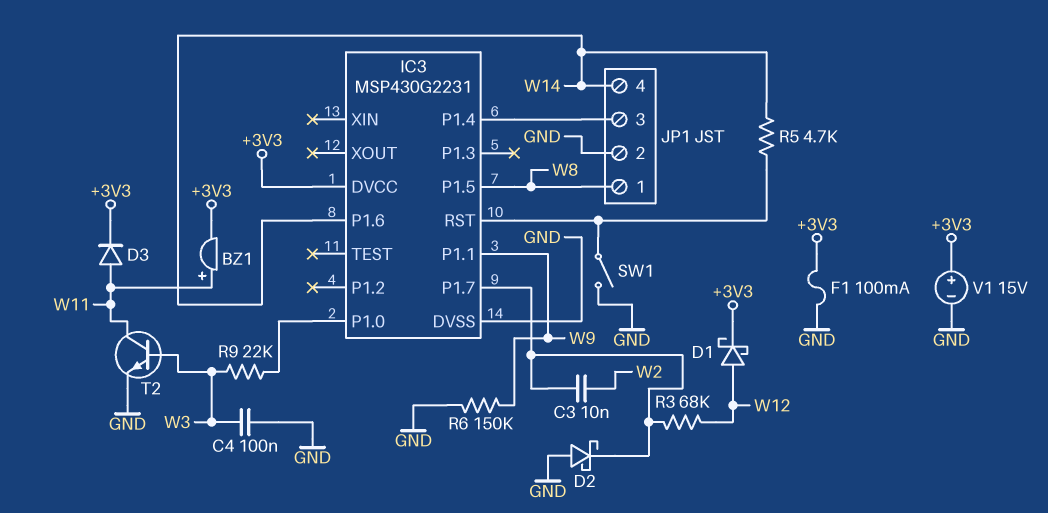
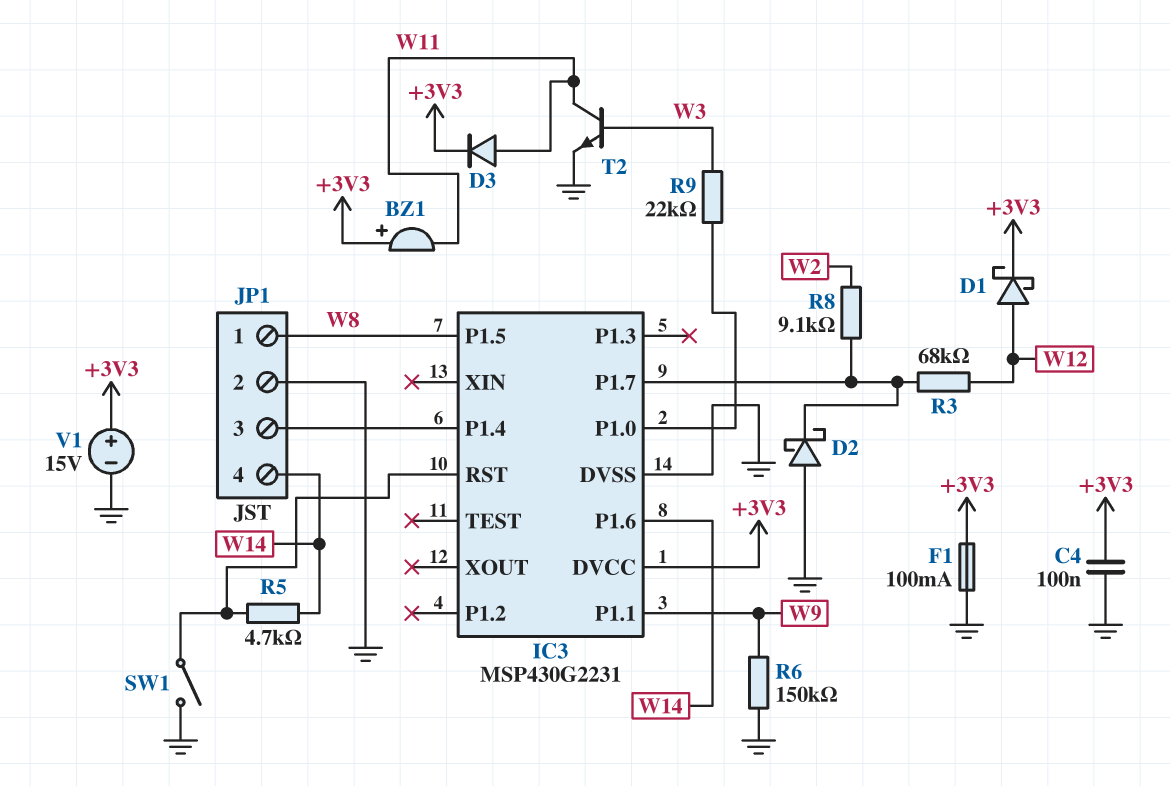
BZ1: buzzer (plus W11, minus +3V3) -> buzzer (plus +3V3, minus W11)
C3: 10nF (IC3/P1.7, W2) -> none
C4: 100nF (GND, W3) -> 100nF (+3V3, GND)
R8: none -> 9.1k (IC3/P1.7, W2)

